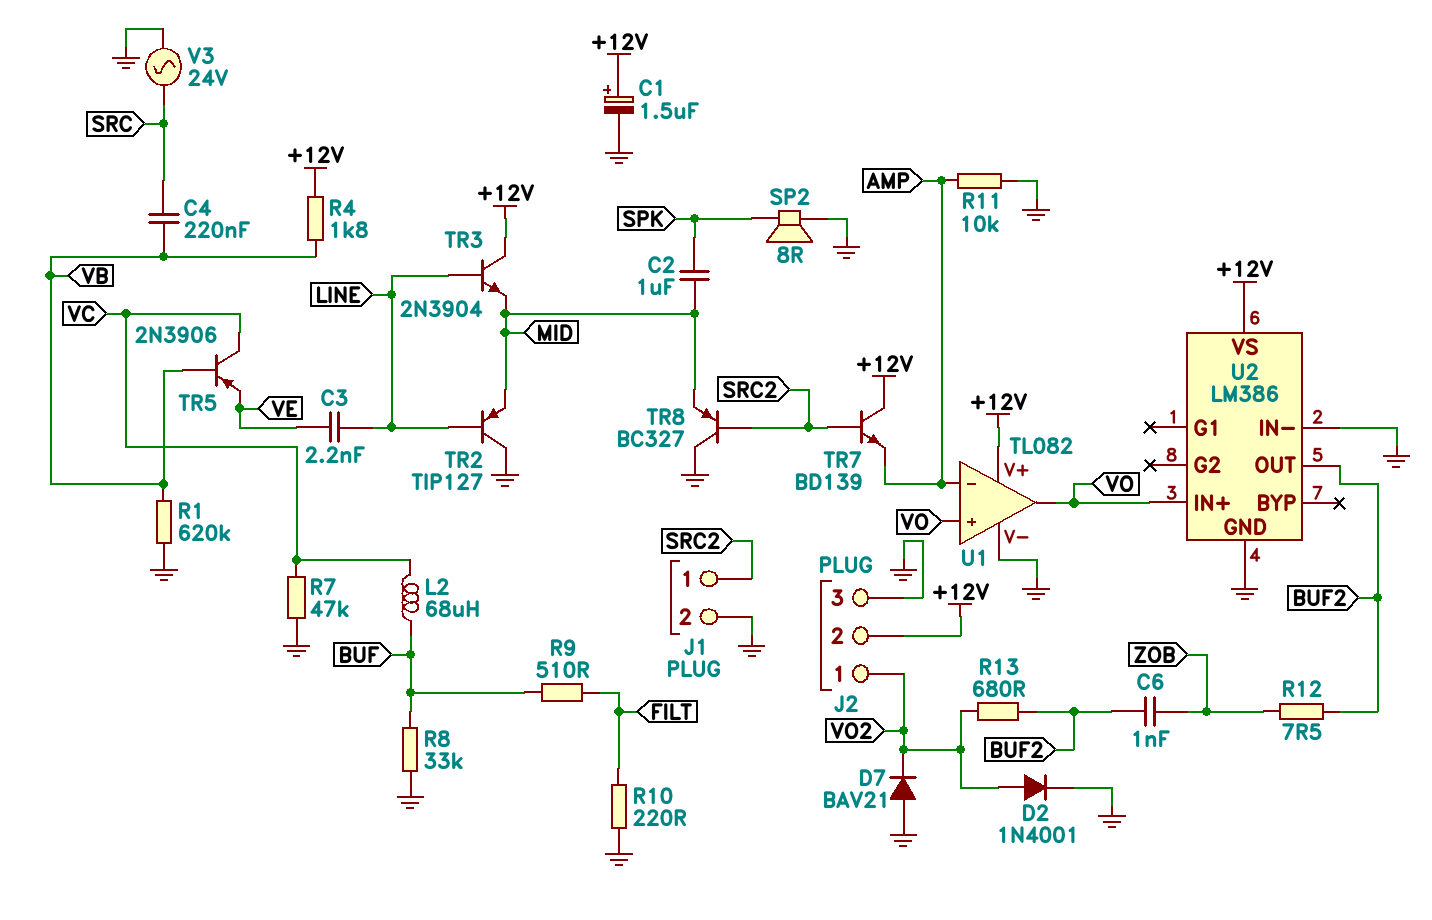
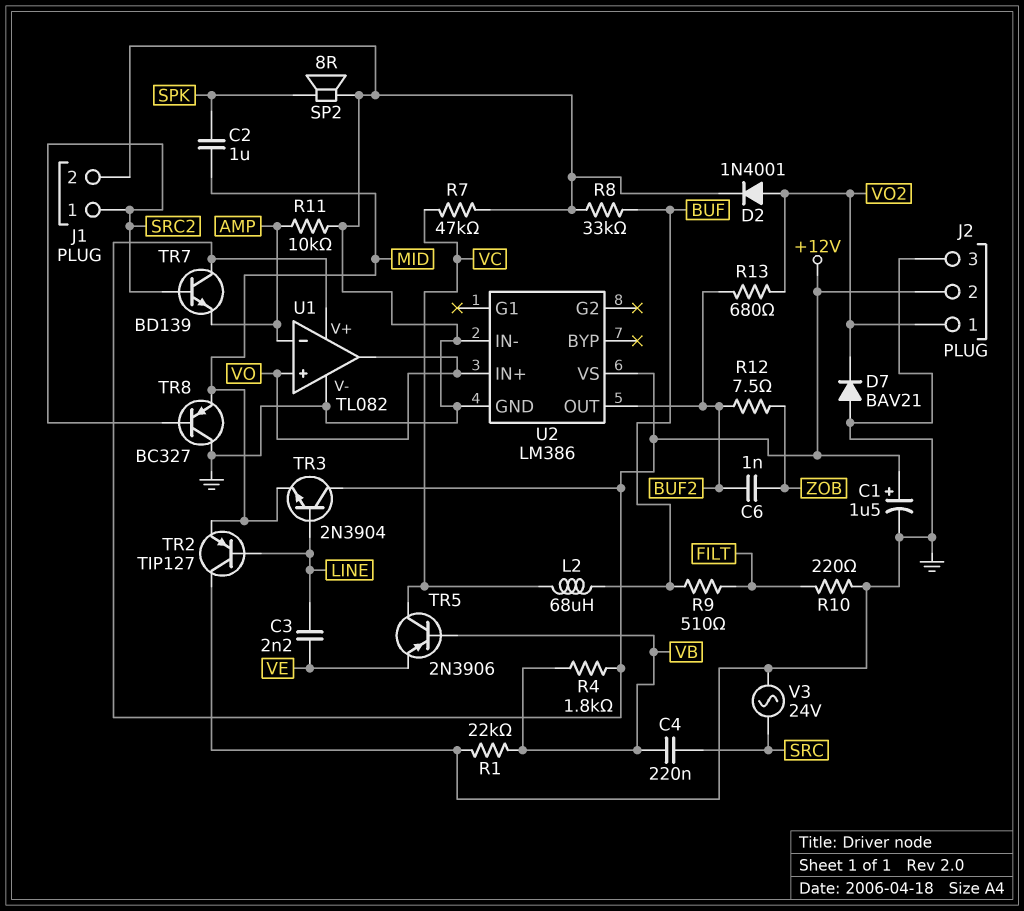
R1: 620k (GND, VB) -> 22k (GND, VB)

